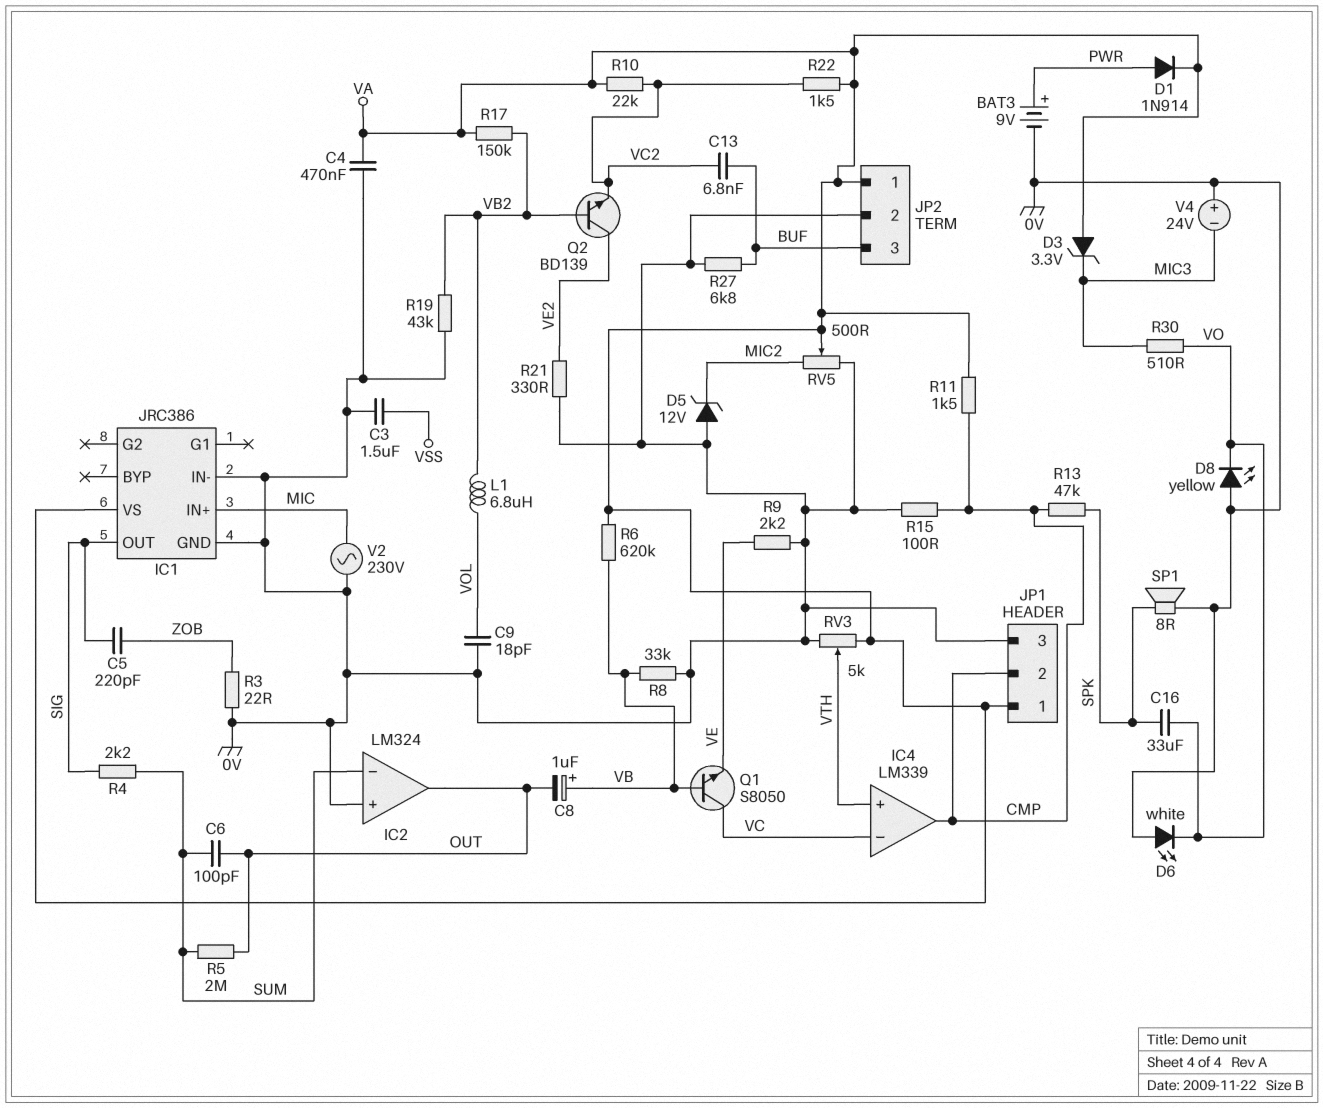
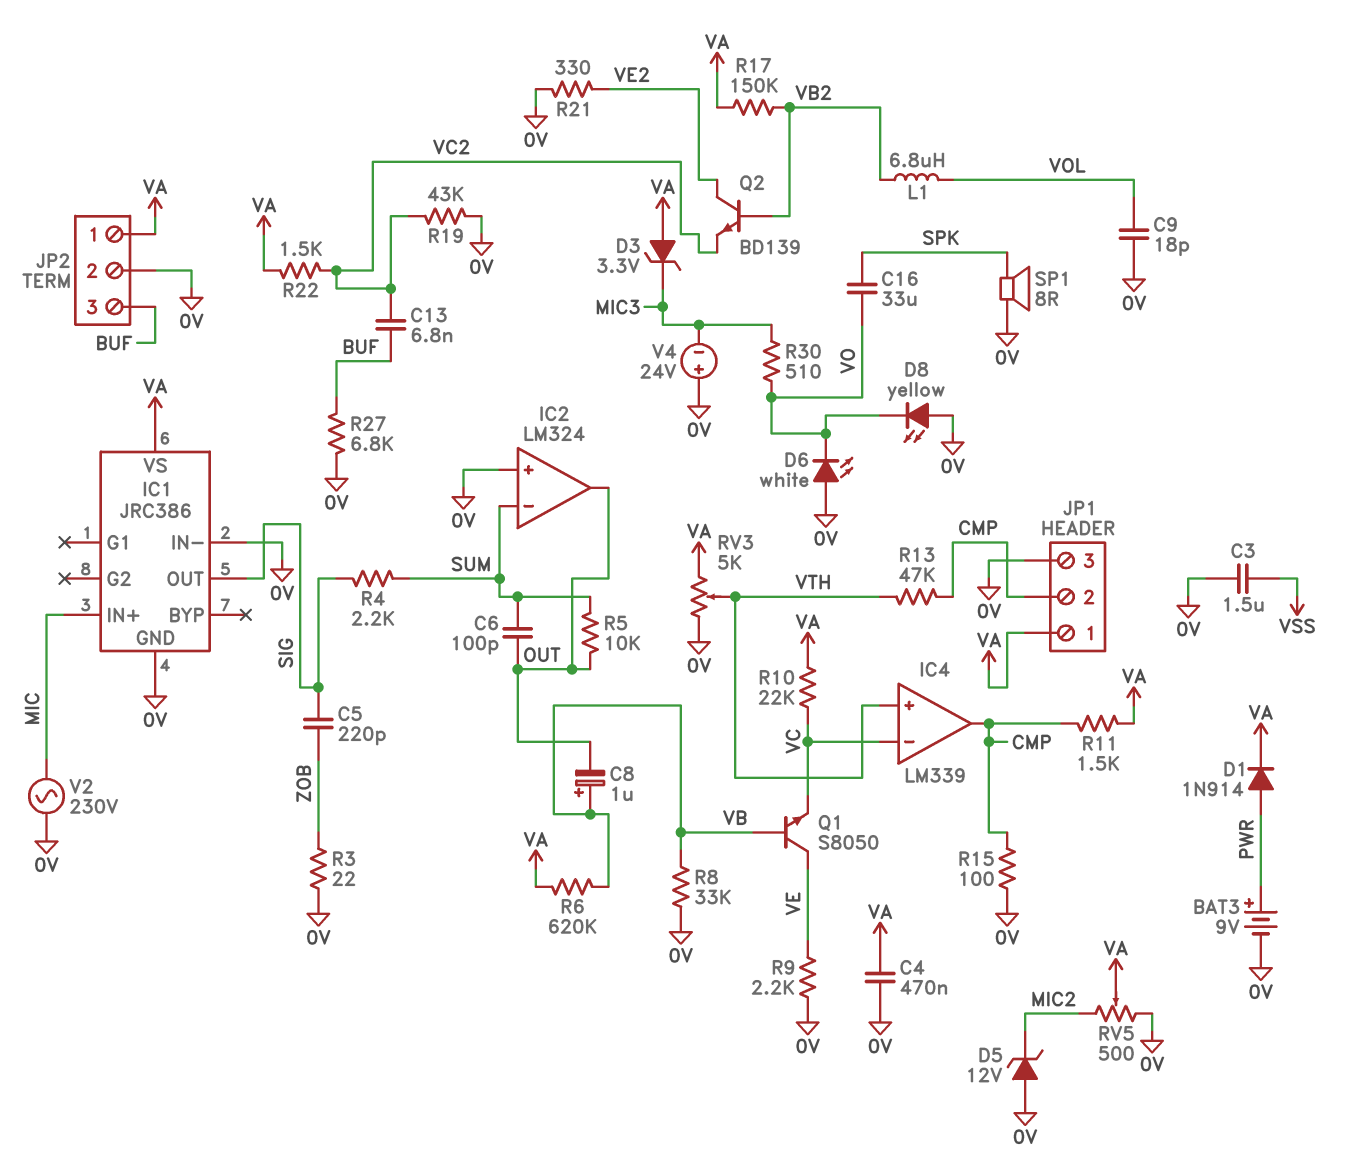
Q1: NPN S8050 (B VB, C VC, E VE) -> NPN S8050 (B VB, C VE, E VC)
R5: 2M (OUT, SUM) -> 10k (OUT, SUM)
R10: 22k (VA, VC2) -> 22k (VA, VC)
R13: 47k (CMP, SPK) -> 47k (CMP, VTH)
R19: 43k (0V, VB2) -> 43k (0V, VC2)

